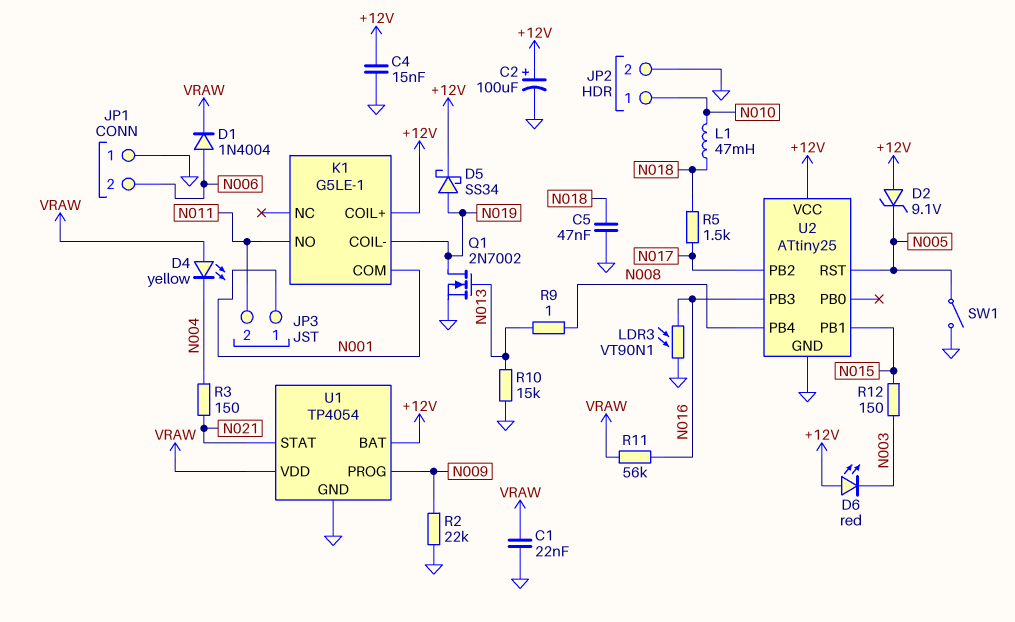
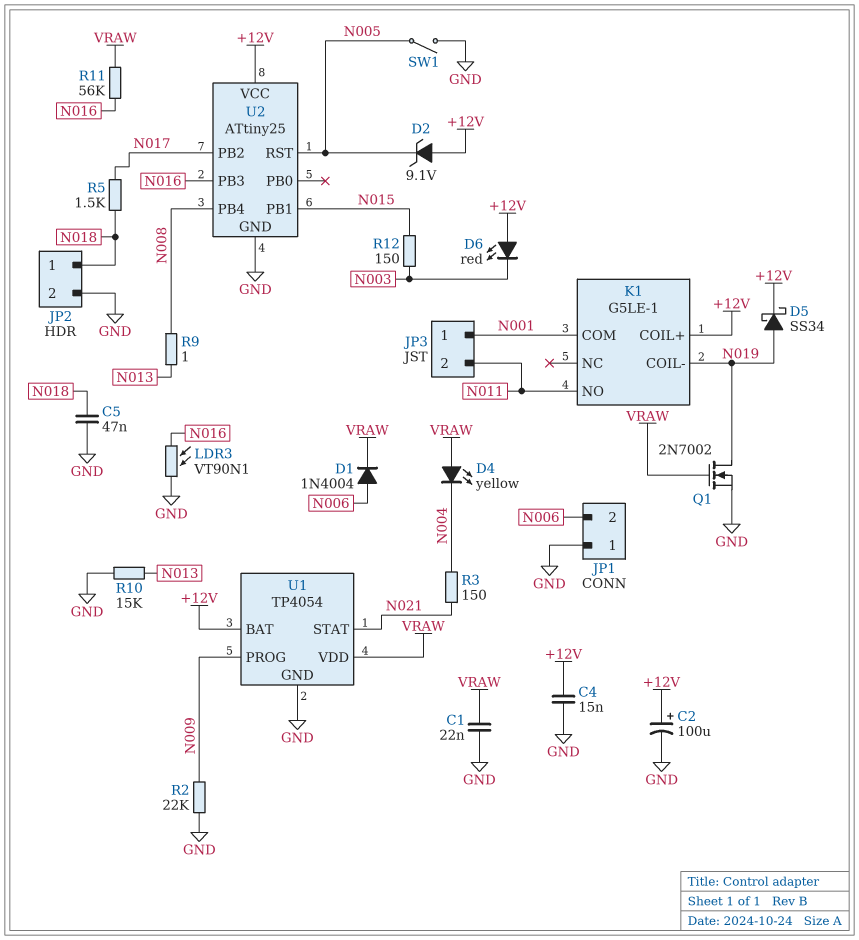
JP2 pin 1: N010 -> N018
L1: 47mH (N010, N018) -> none
Q1: NMOS 2N7002 (G N013, D N019, S GND) -> NMOS 2N7002 (G VRAW, D N019, S GND)

